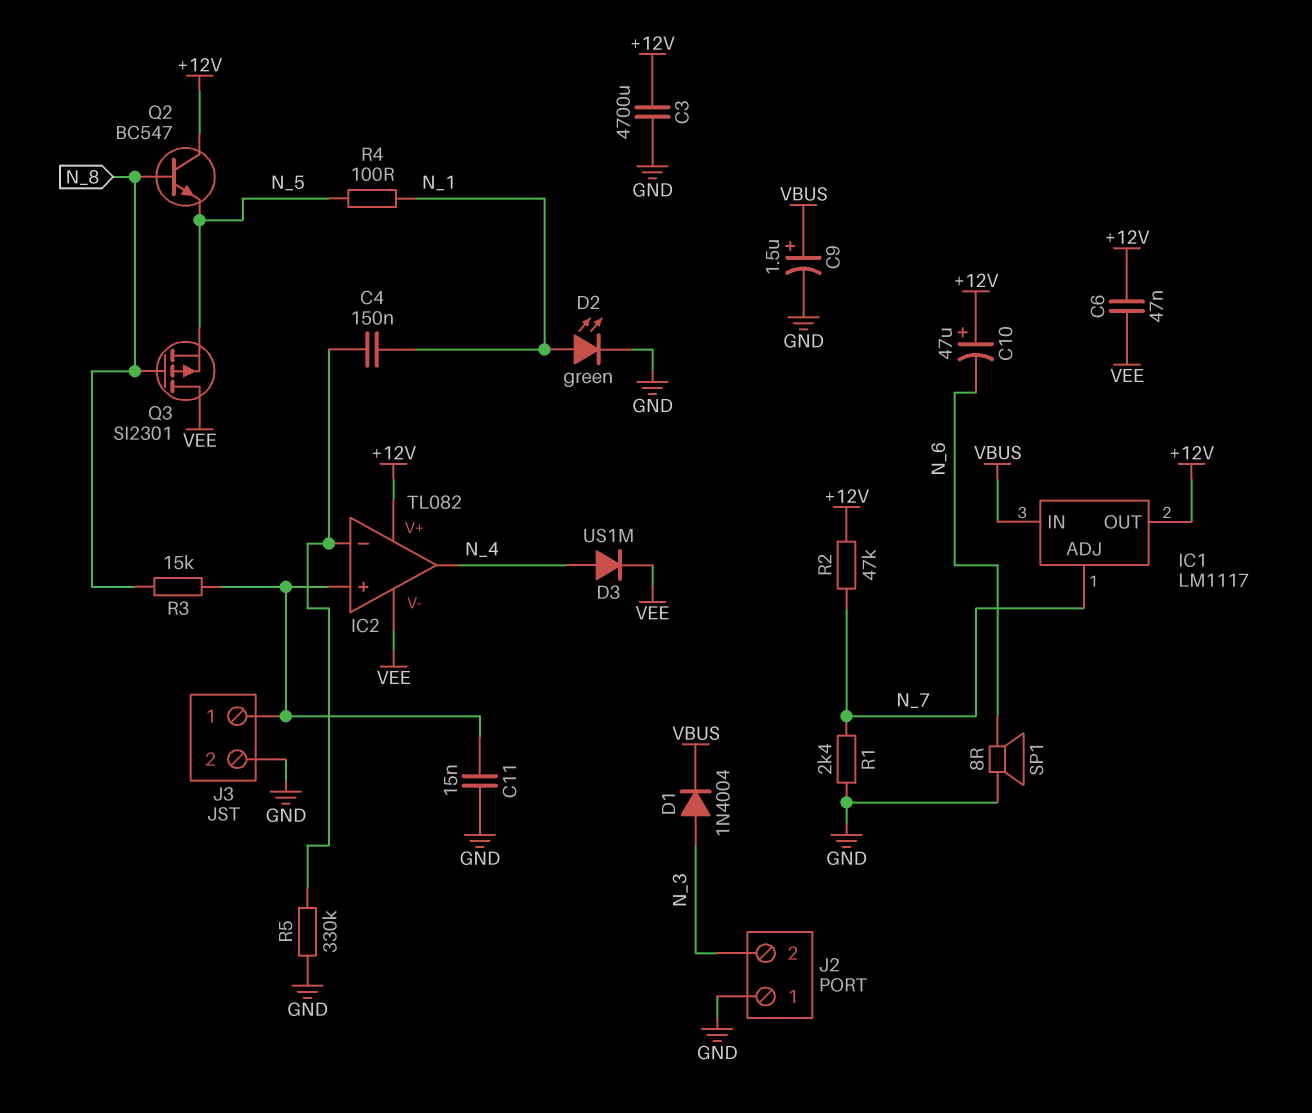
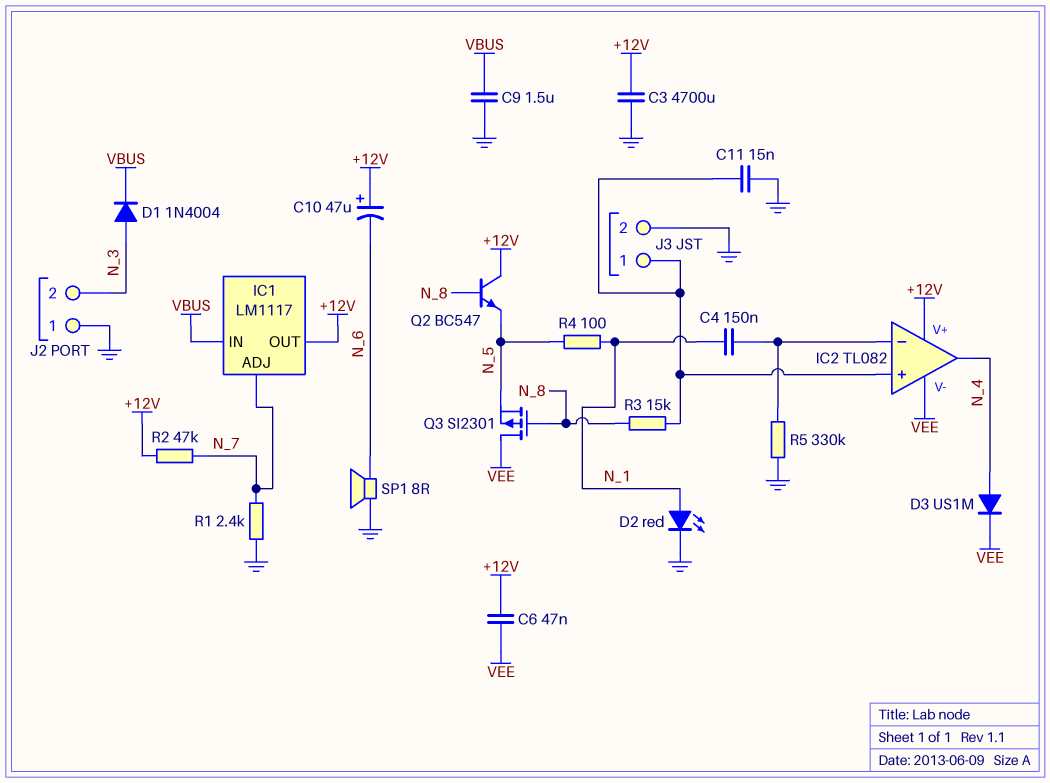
C9: 1.5uF (plus VBUS, minus GND) -> 1.5uF (GND, VBUS)
D2: LED green (A N_1, K GND) -> LED red (A N_1, K GND)

